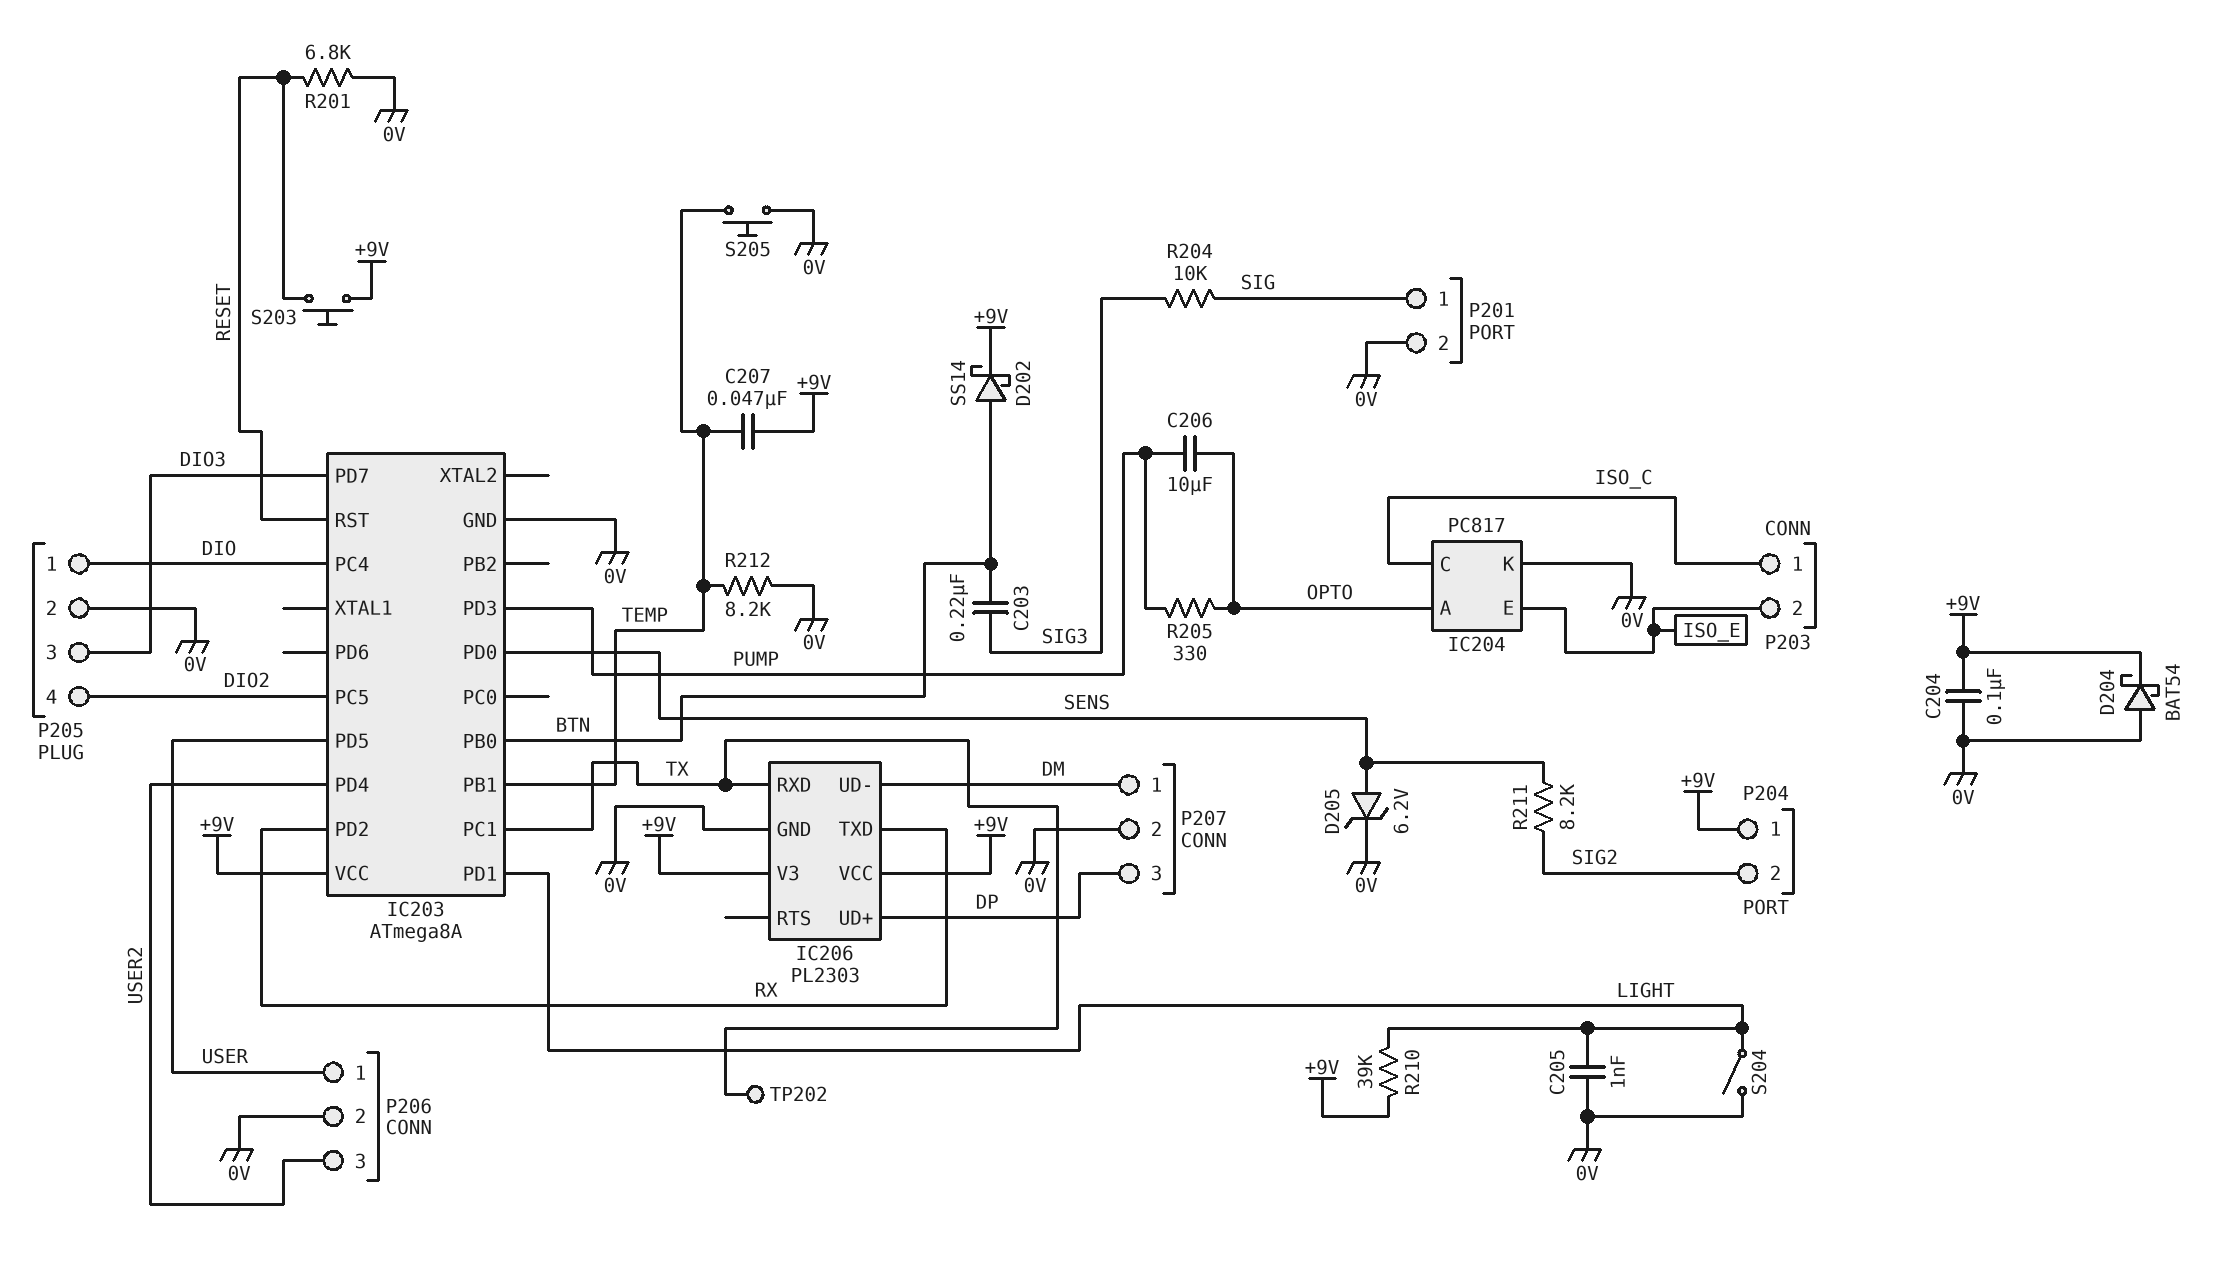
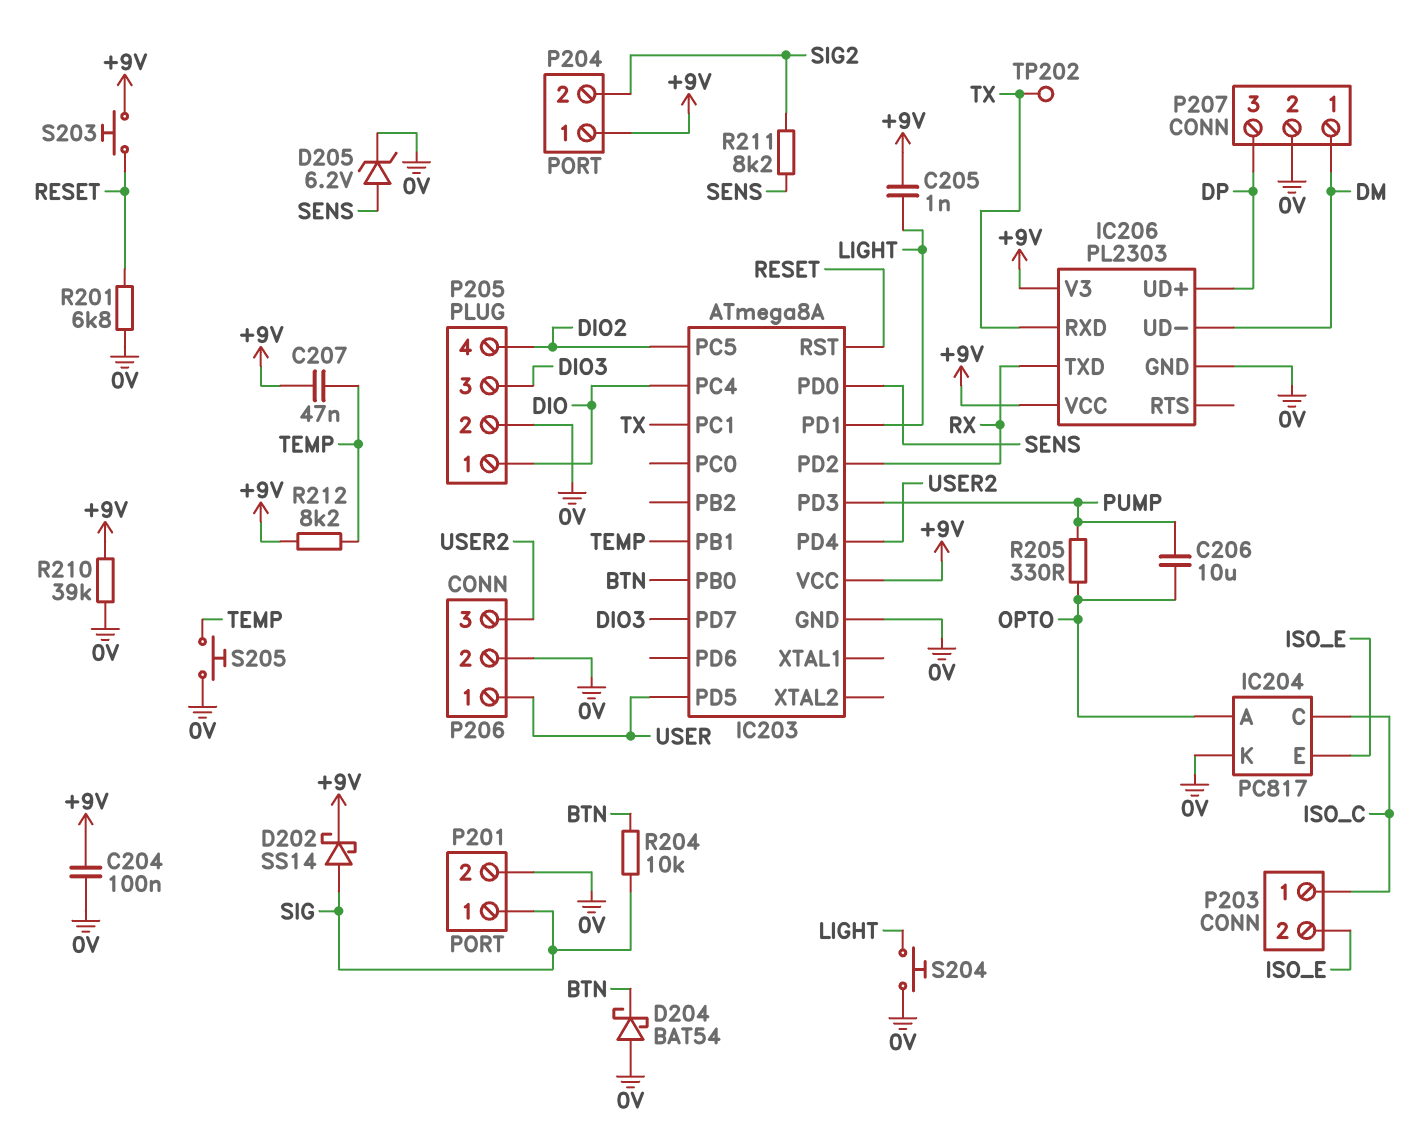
C203: 220nF (BTN, SIG3) -> none
C205: 1nF (0V, LIGHT) -> 1nF (+9V, LIGHT)
D202: schottky SS14 (A BTN, K +9V) -> schottky SS14 (A SIG, K +9V)
D204: schottky BAT54 (A 0V, K +9V) -> schottky BAT54 (A 0V, K BTN)
R204: 10k (SIG, SIG3) -> 10k (BTN, SIG)
R210: 39k (+9V, LIGHT) -> 39k (+9V, 0V)
R212: 8.2k (0V, TEMP) -> 8.2k (+9V, TEMP)
S204: switch (0V, LIGHT) -> button (0V, LIGHT)

